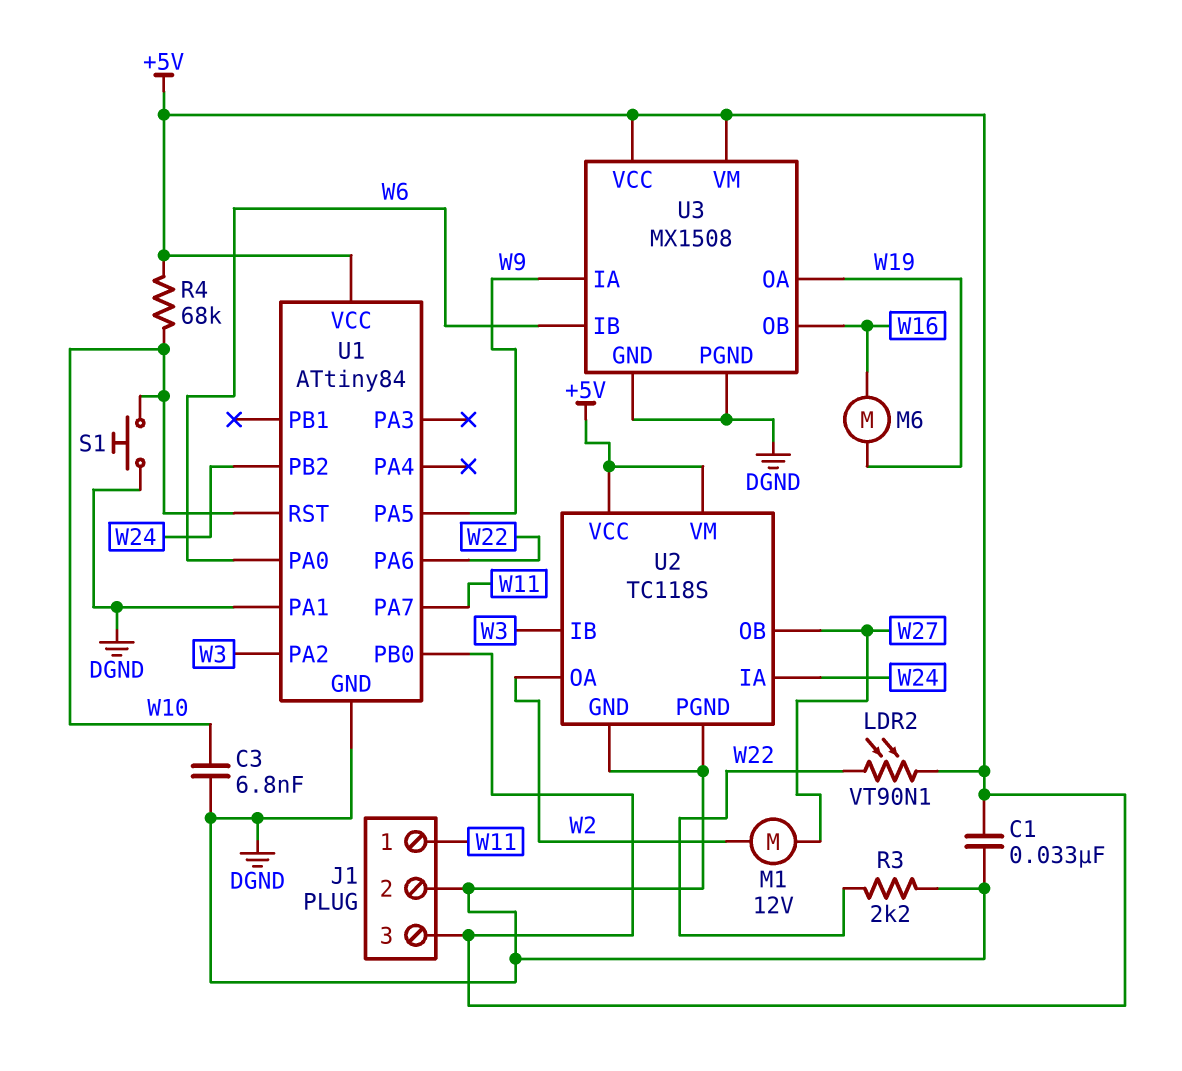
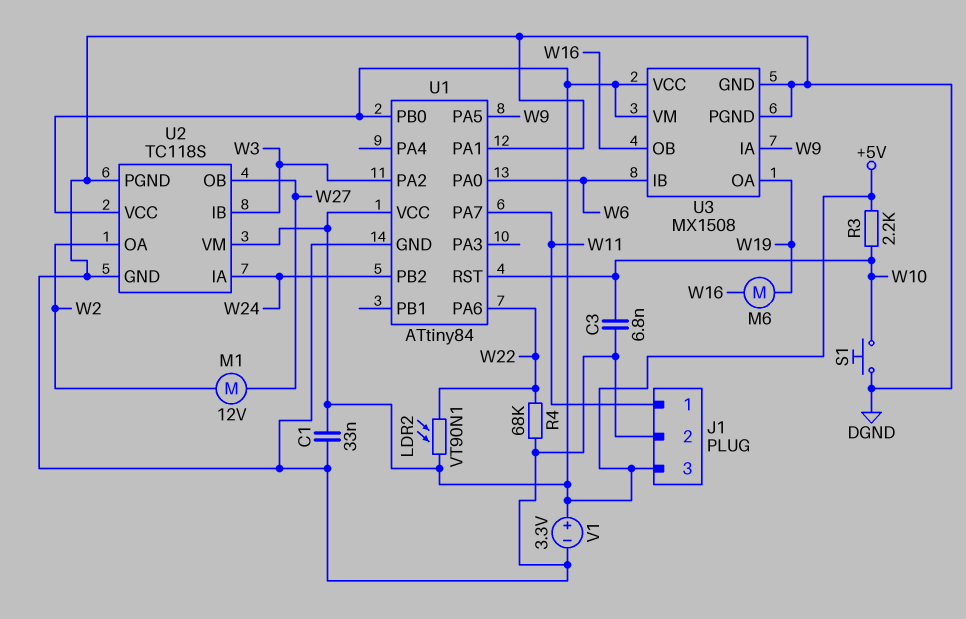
R3: 2.2k (DGND, W22) -> 2.2k (+5V, W10)
R4: 68k (+5V, W10) -> 68k (DGND, W22)
V1: none -> 3.3V (plus +5V, minus DGND)

